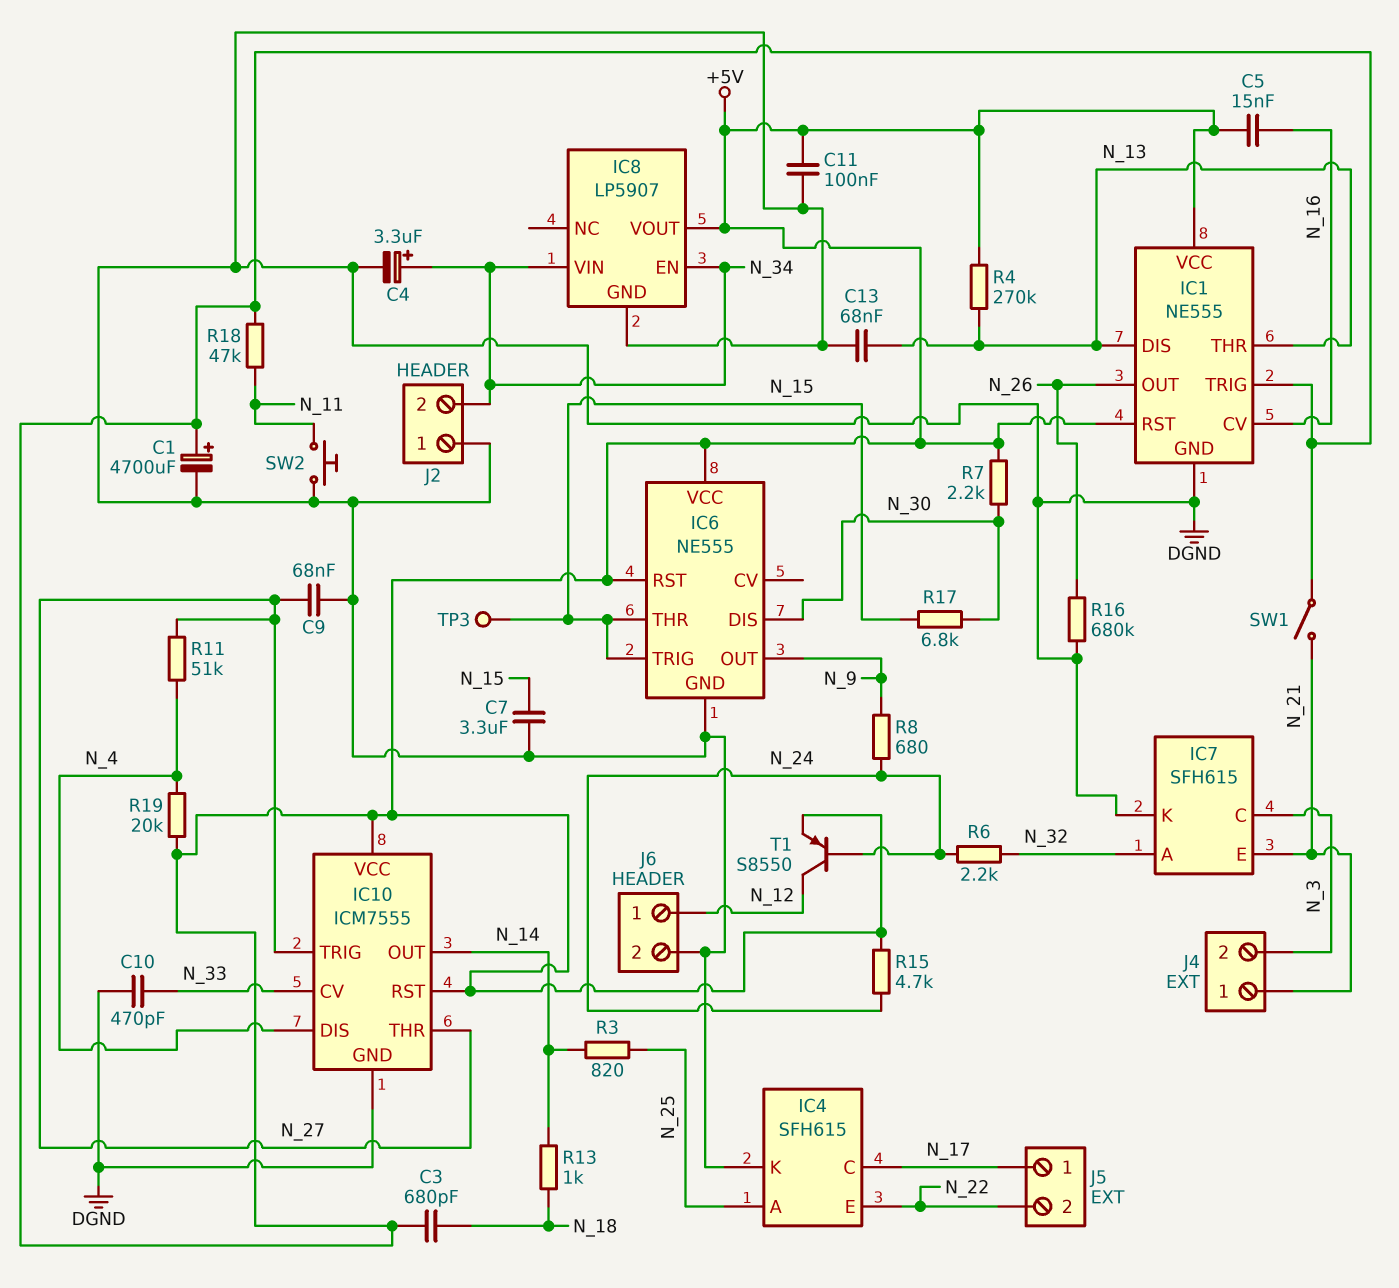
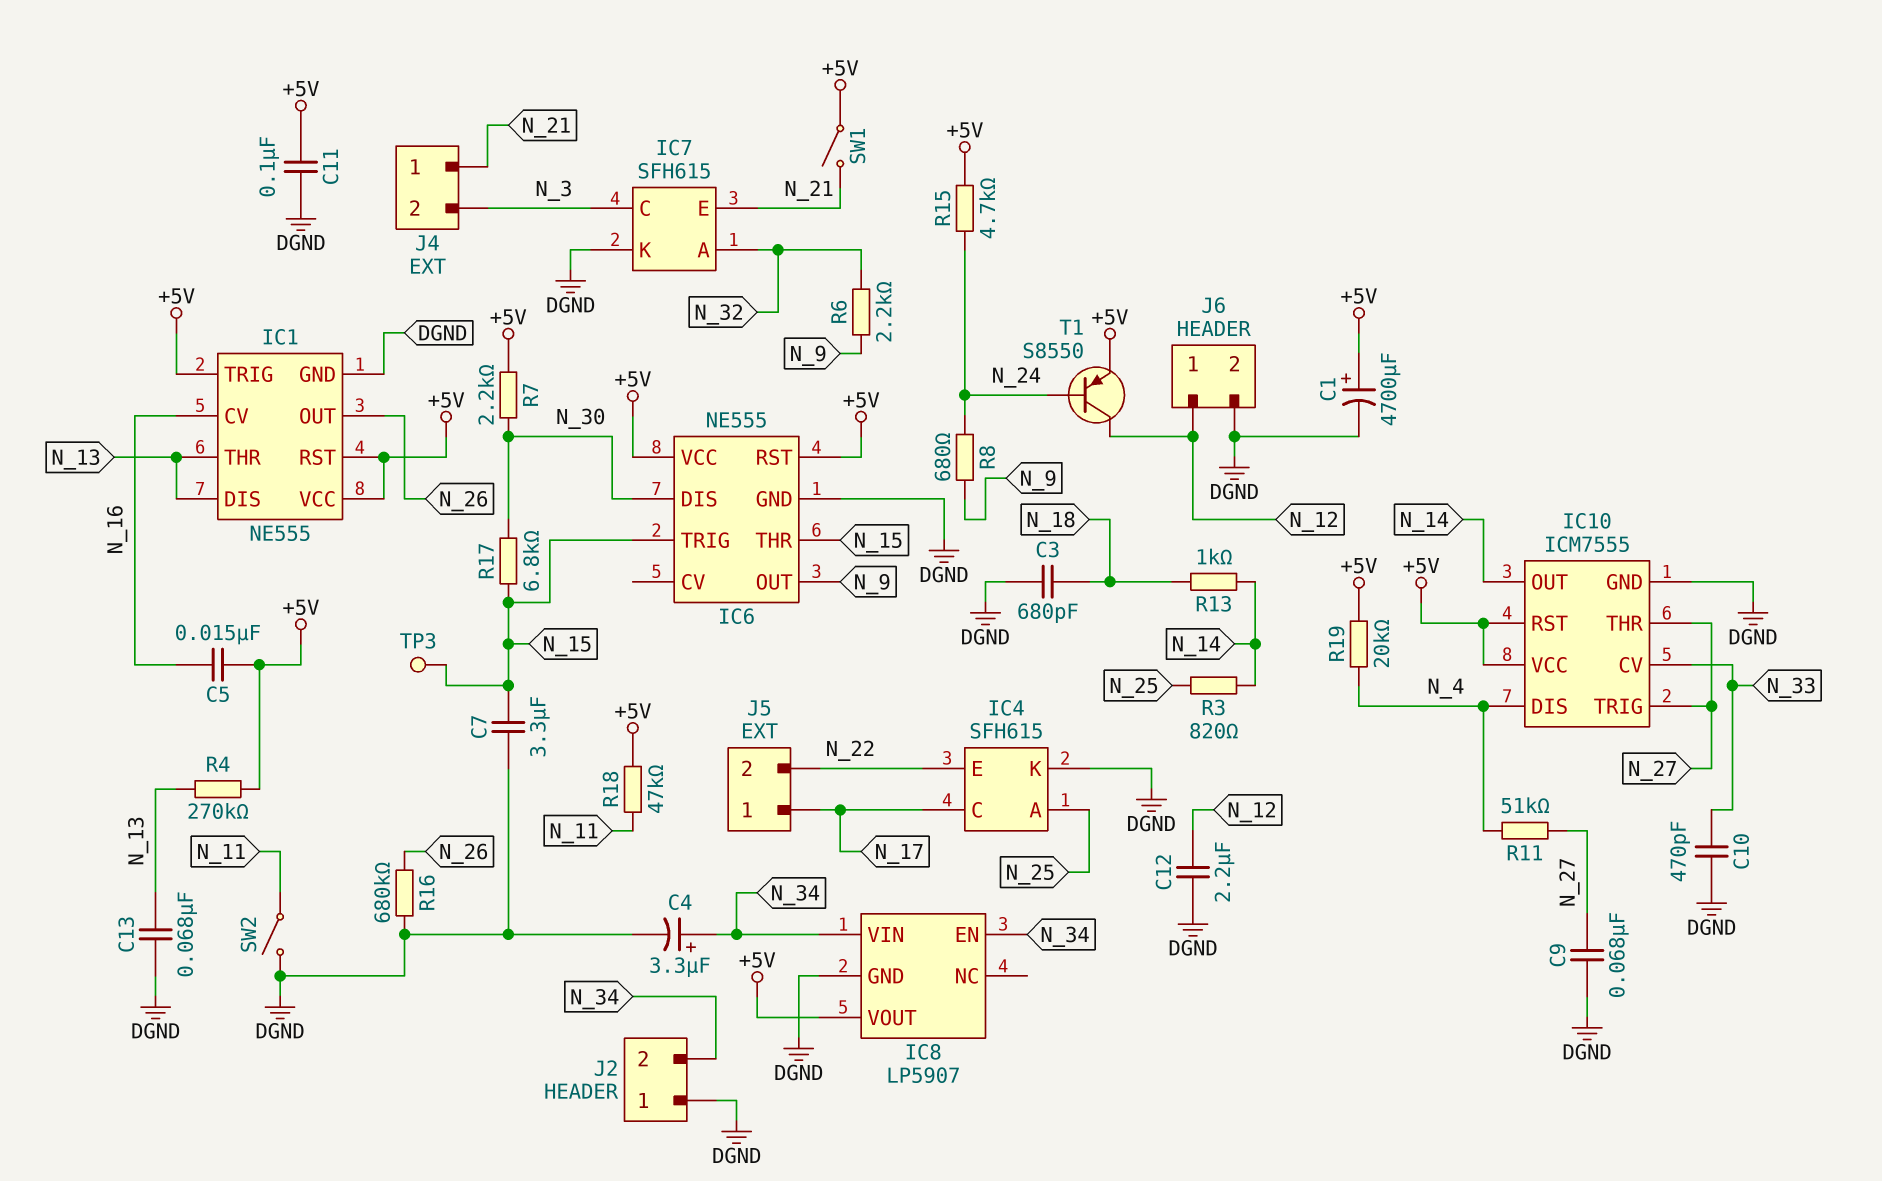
C3: 680pF (+5V, N_18) -> 680pF (DGND, N_18)
C12: none -> 2.2uF (DGND, N_12)
R6: 2.2k (N_24, N_32) -> 2.2k (N_9, N_32)
SW2: button (DGND, N_11) -> switch (DGND, N_11)

